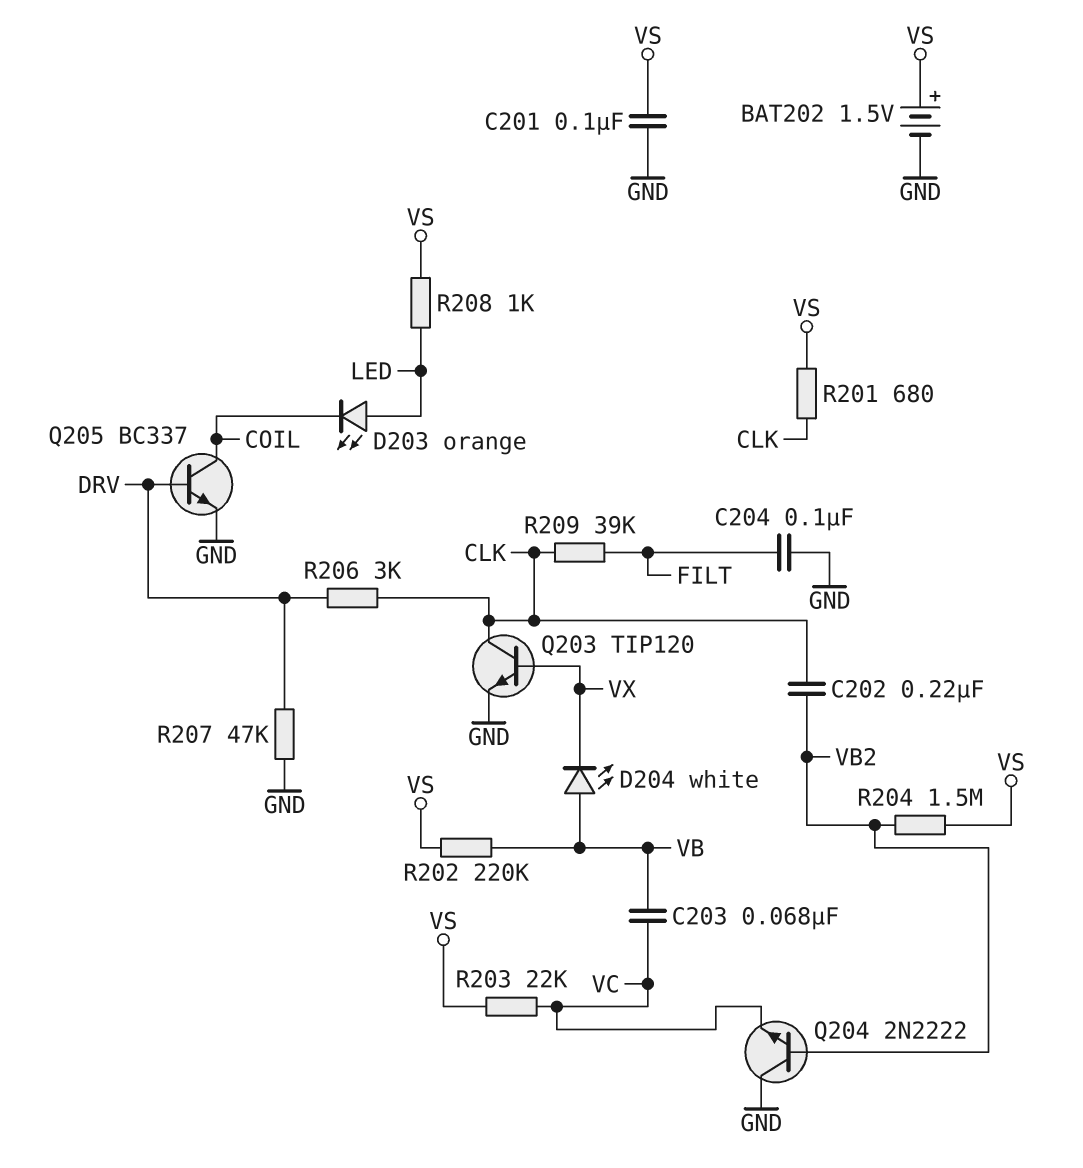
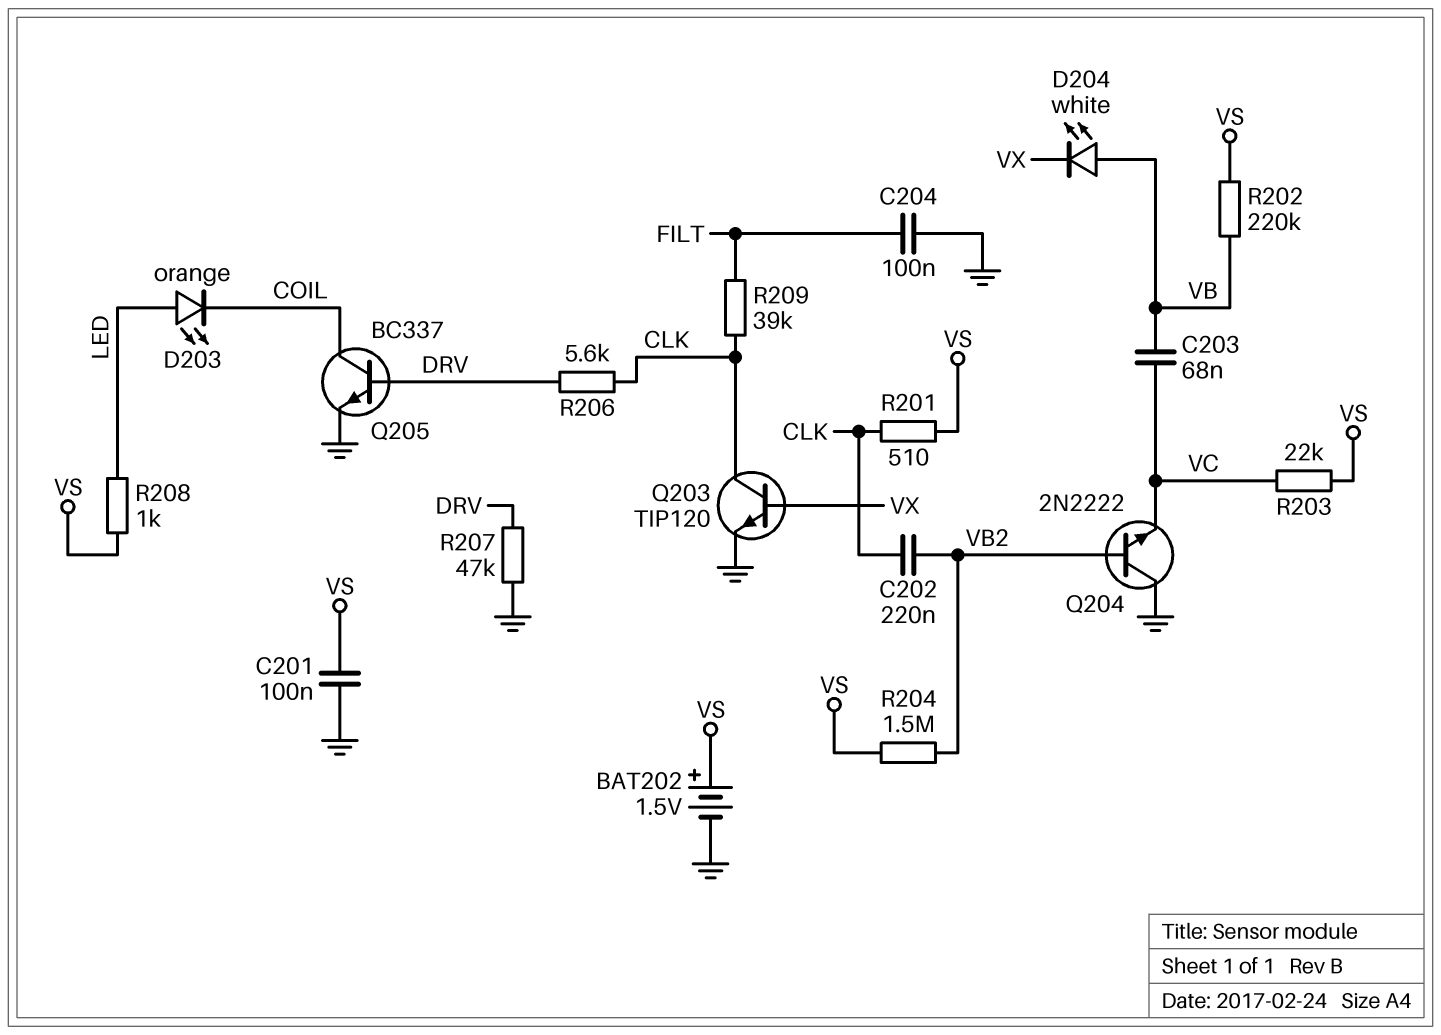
R201: 680 (CLK, VS) -> 510 (CLK, VS)
R206: 3k (CLK, DRV) -> 5.6k (CLK, DRV)

